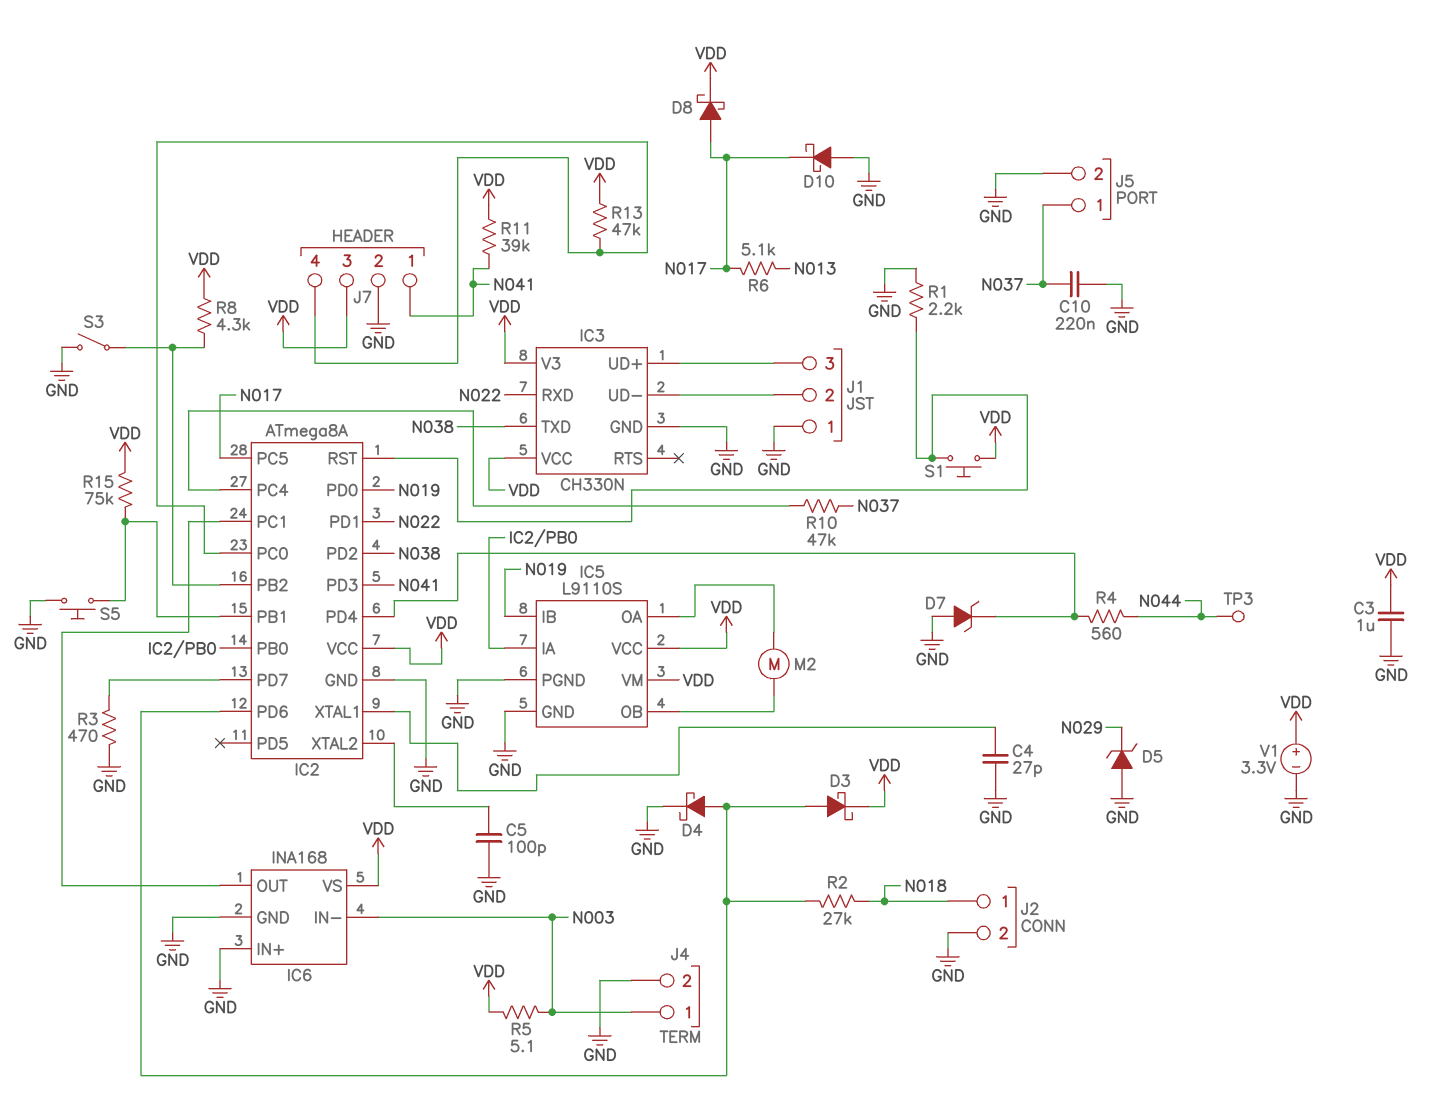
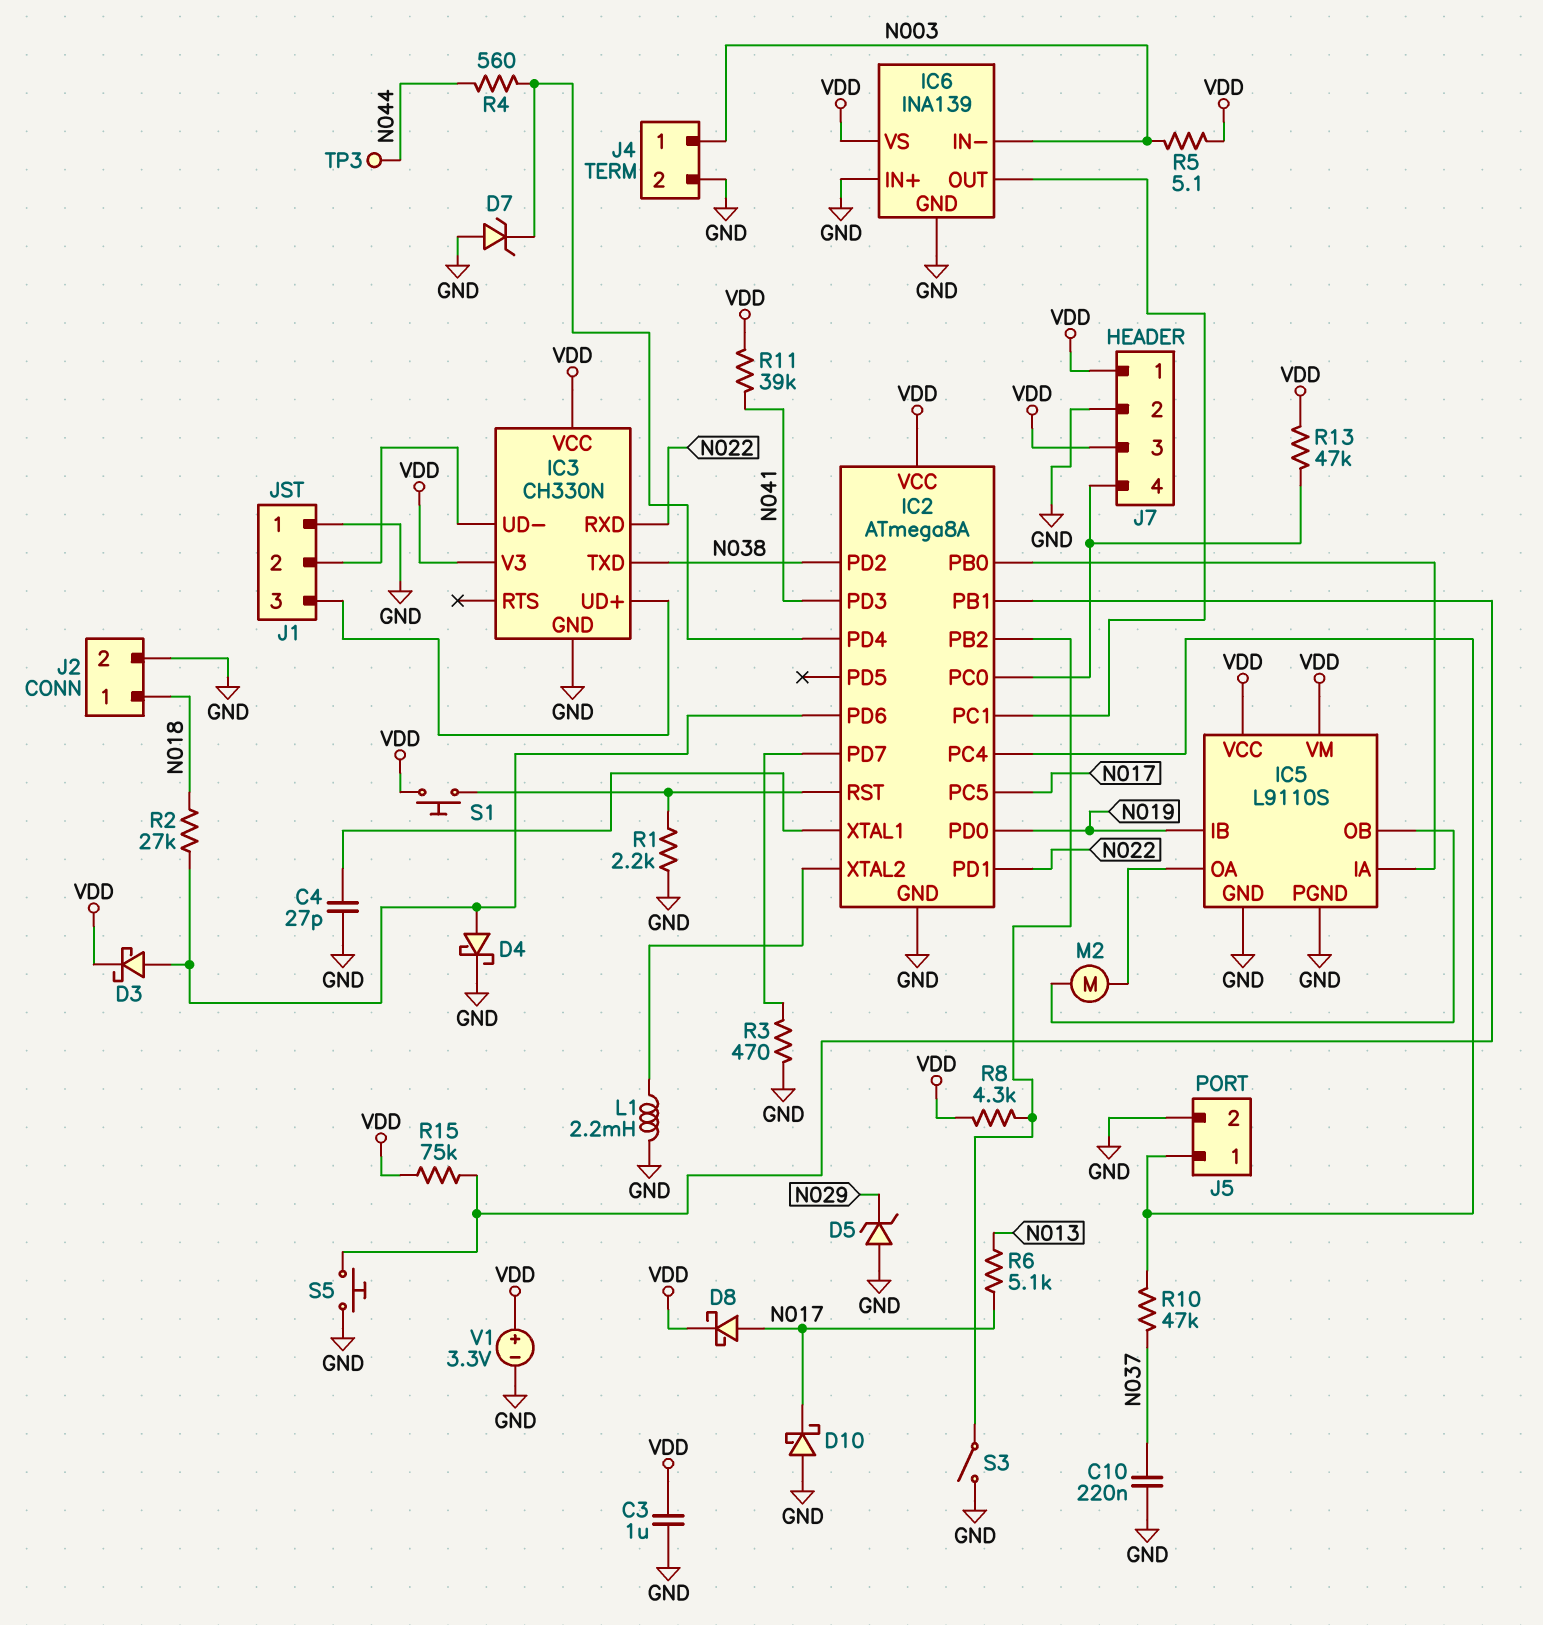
C5: 100pF (GND, IC2/XTAL2) -> none
IC6: INA168 -> INA139
J5 pin 1: N037 -> IC2/PC4
J7 pin 1: N041 -> VDD
L1: none -> 2.2mH (GND, IC2/XTAL2)

